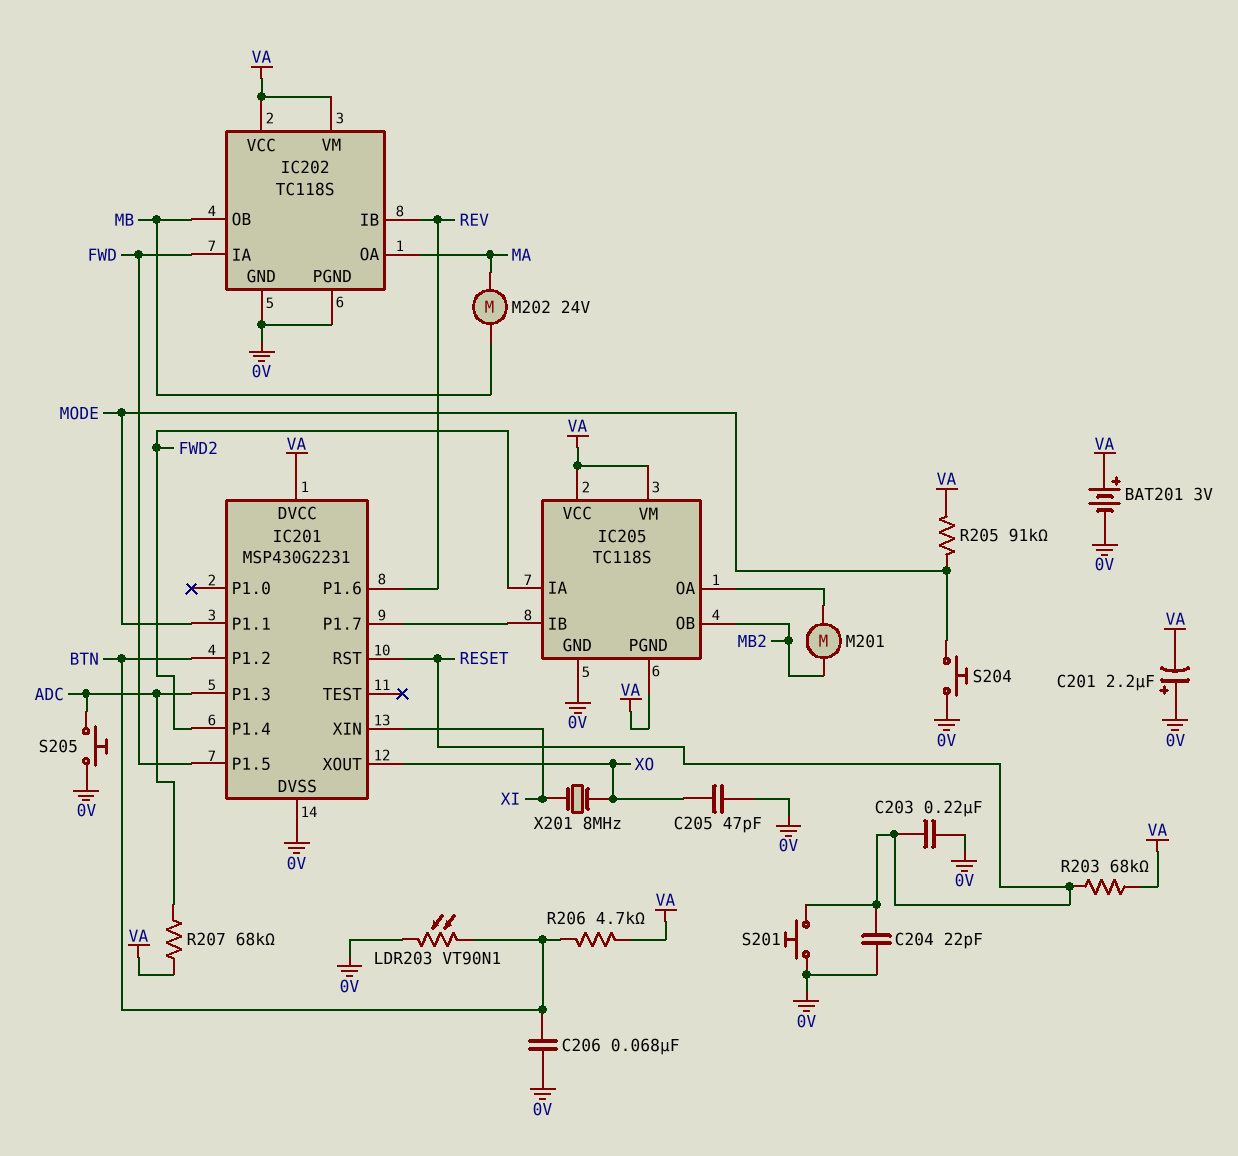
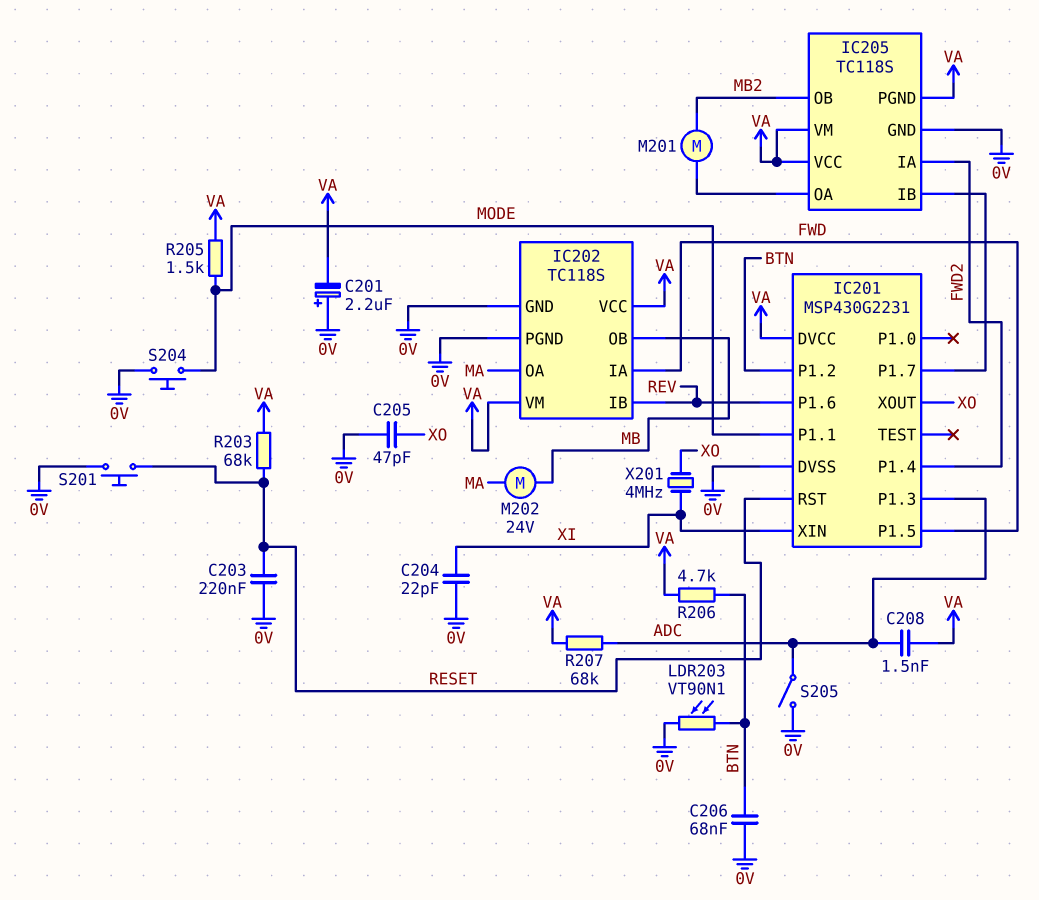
BAT201: 3V (plus VA, minus 0V) -> none
C204: 22pF (0V, RESET) -> 22pF (0V, XI)
C208: none -> 1.5nF (ADC, VA)
R205: 91k (MODE, VA) -> 1.5k (MODE, VA)
S205: button (0V, ADC) -> switch (0V, ADC)
X201: 8MHz (XI, XO) -> 4MHz (XI, XO)

